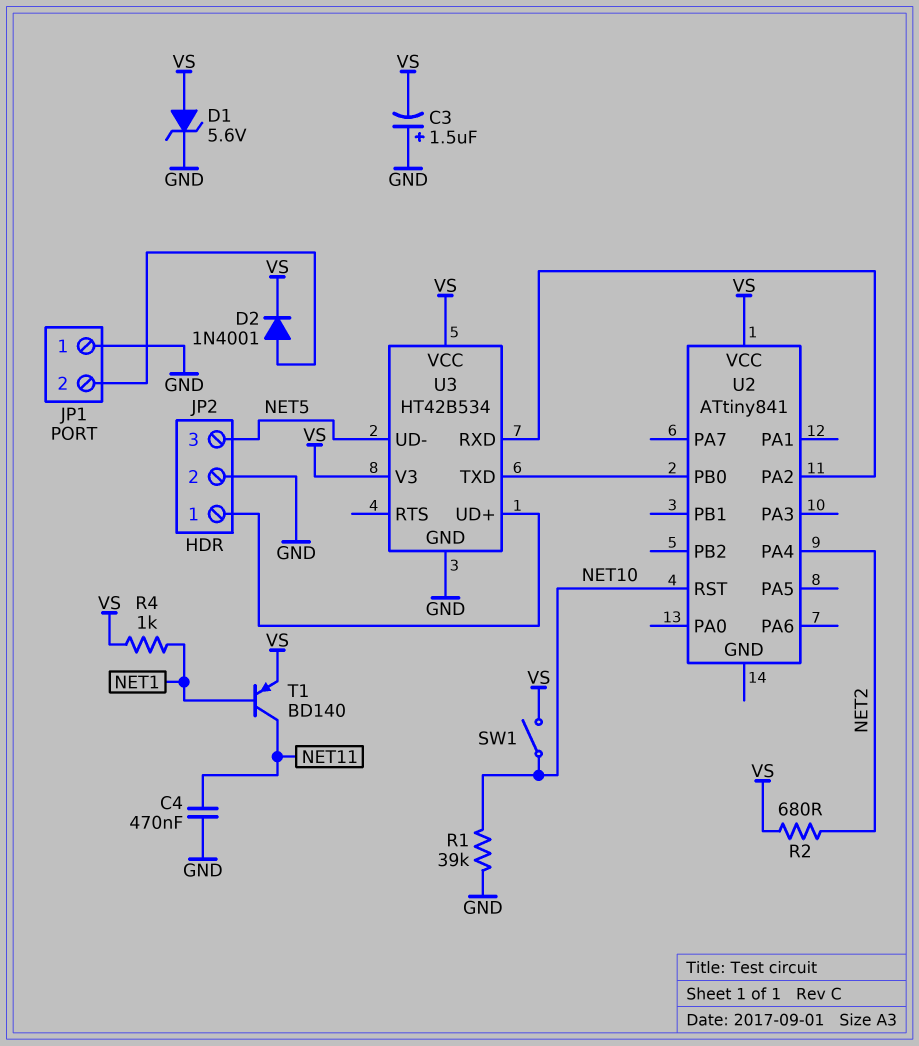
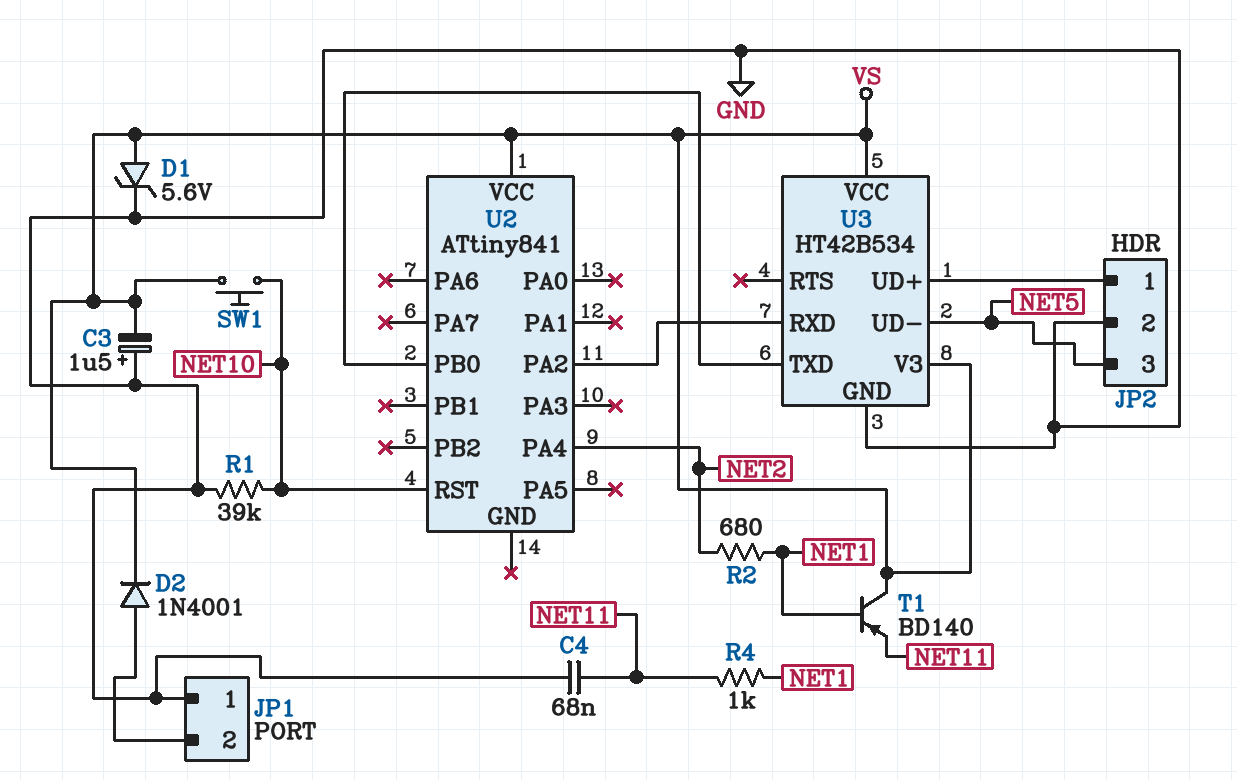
C4: 470nF (GND, NET11) -> 68nF (GND, NET11)
R2: 680 (NET2, VS) -> 680 (NET1, NET2)
R4: 1k (NET1, VS) -> 1k (NET1, NET11)
SW1: switch (NET10, VS) -> button (NET10, VS)
T1: PNP BD140 (B NET1, C NET11, E VS) -> PNP BD140 (B NET1, C VS, E NET11)

